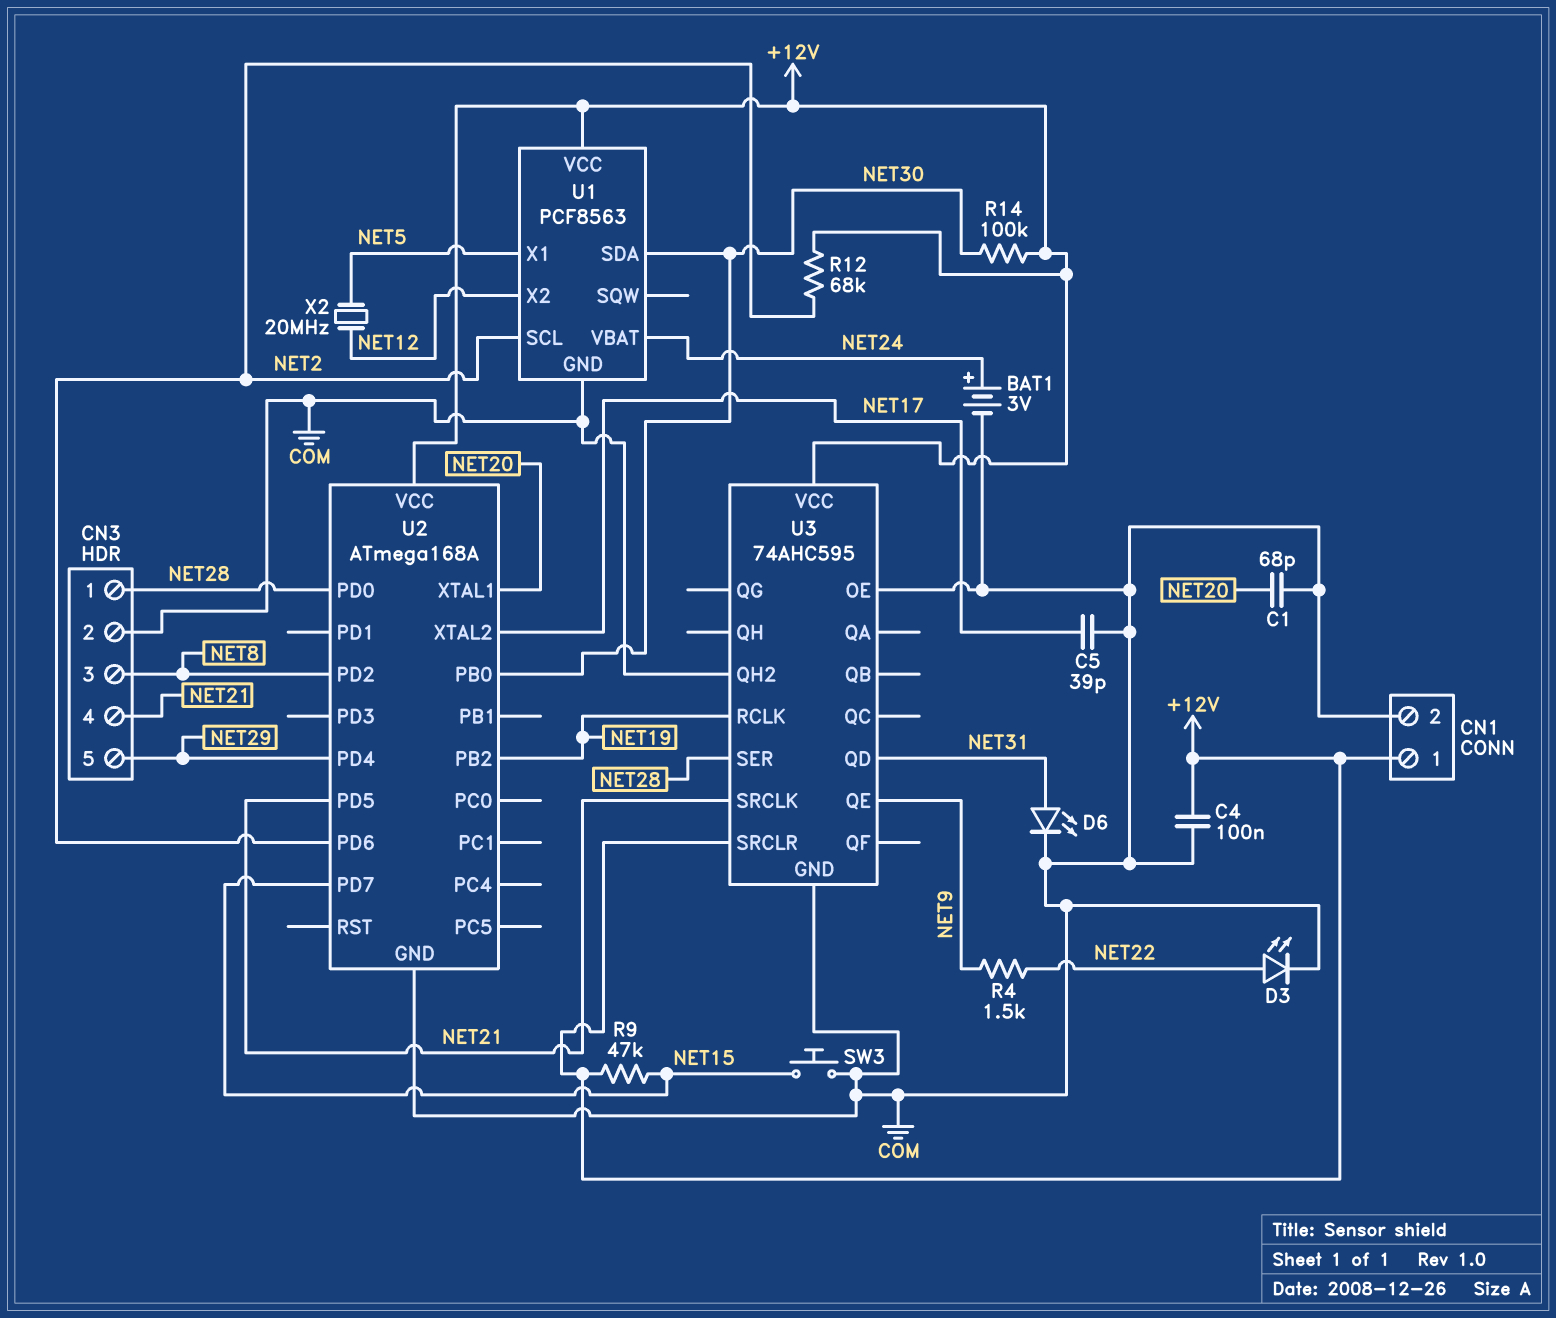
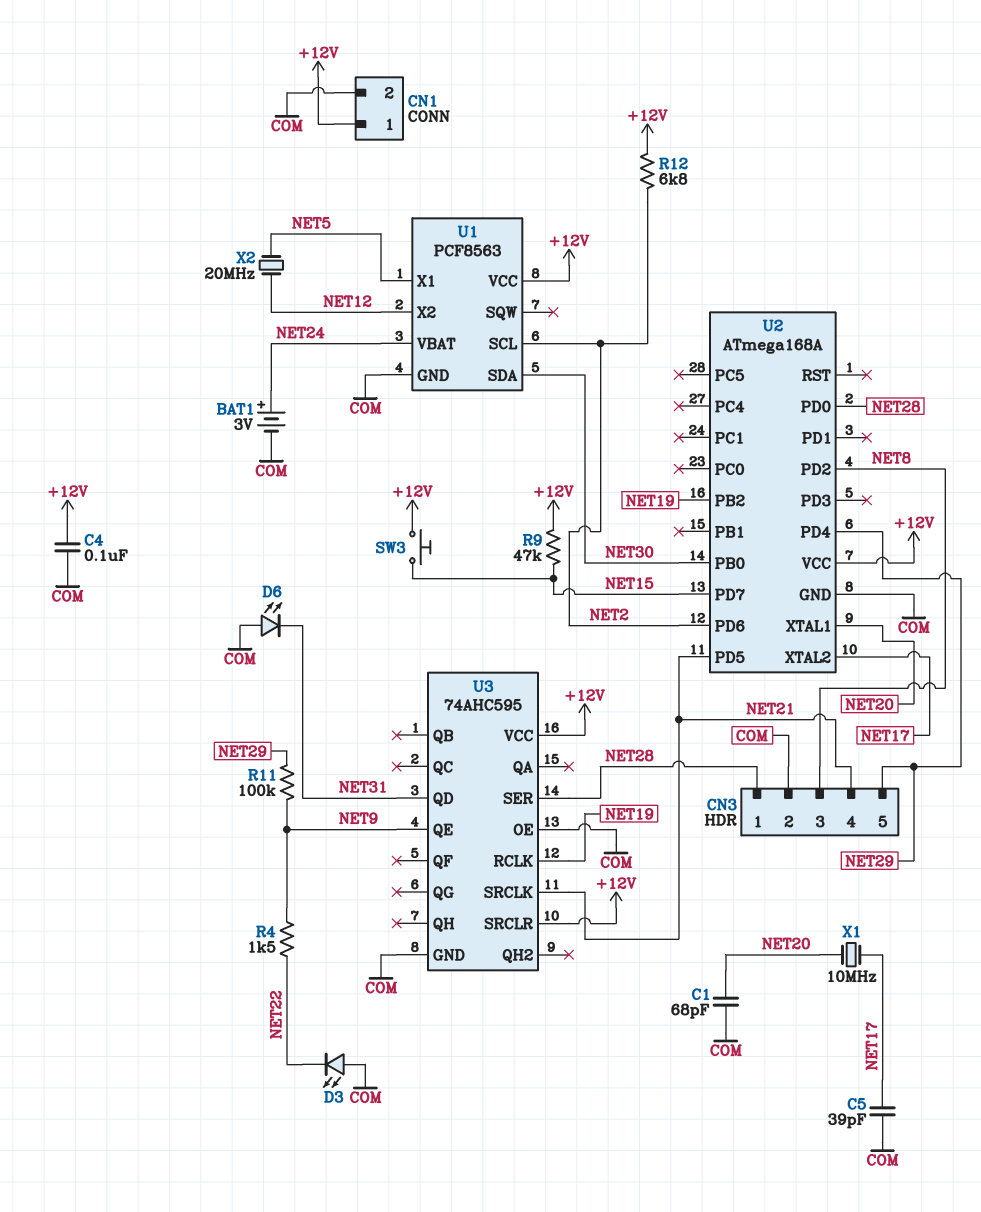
D3: LED (A NET22, K COM) -> LED (A COM, K NET22)
D6: LED (A NET31, K COM) -> LED (A COM, K NET31)
R11: none -> 100k (NET9, NET29)
R12: 68k (+12V, NET2) -> 6.8k (+12V, NET2)
R14: 100k (+12V, NET30) -> none
SW3: button (COM, NET15) -> button (+12V, NET15)
U3 pin QH2: COM -> none
X1: none -> 10MHz (NET17, NET20)

